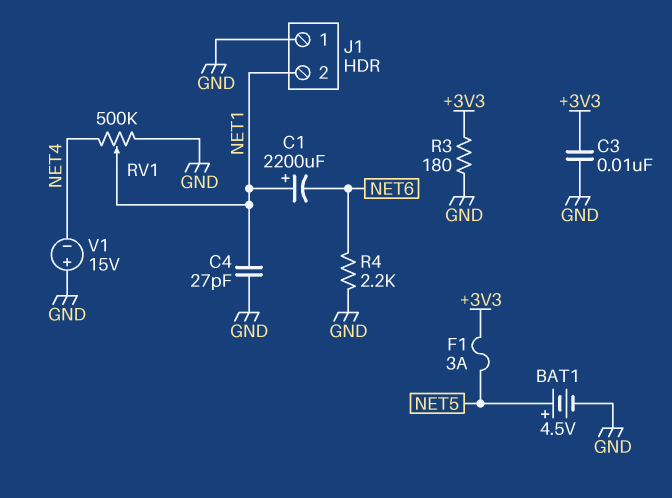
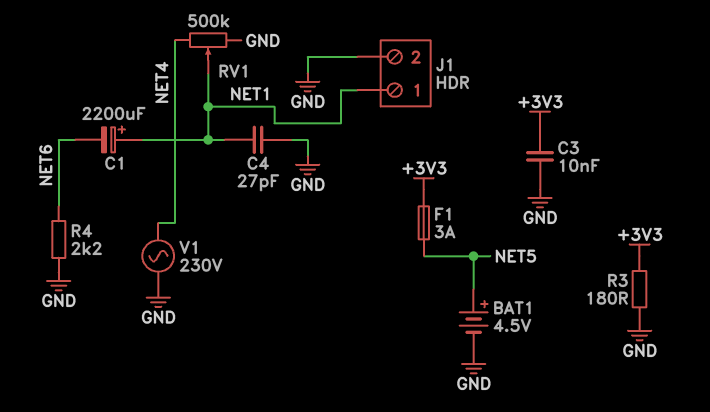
J1 pin 1: GND -> NET1
J1 pin 2: NET1 -> GND
V1: 15V (plus GND, minus NET4) -> AC 230V (GND, NET4)

